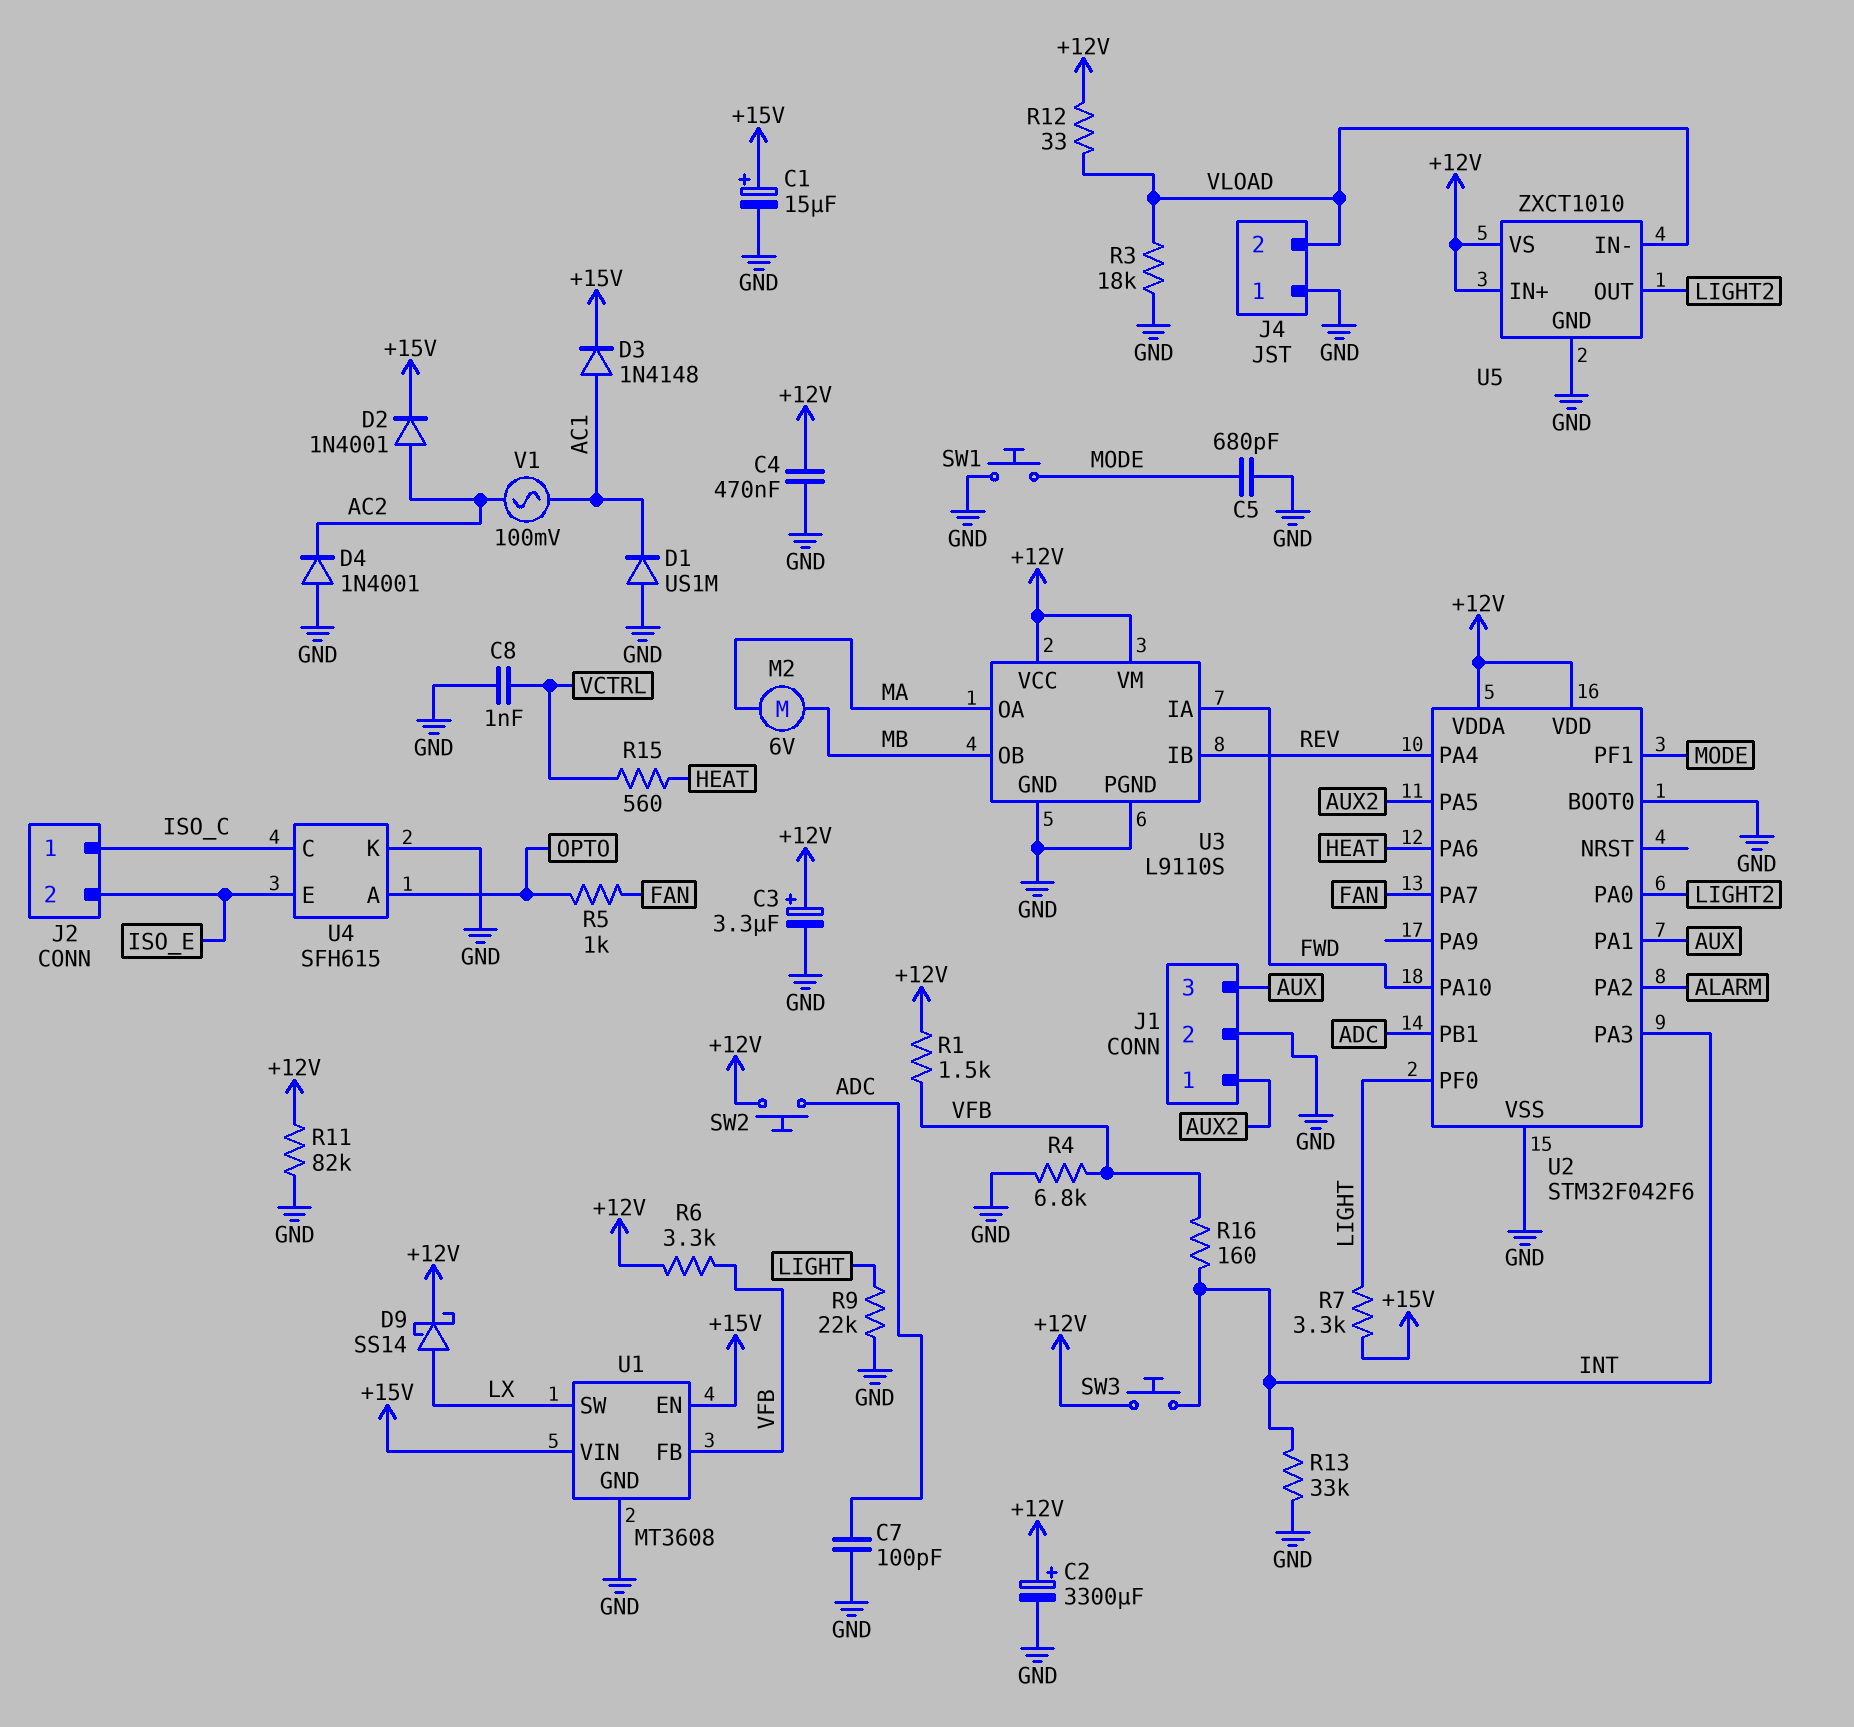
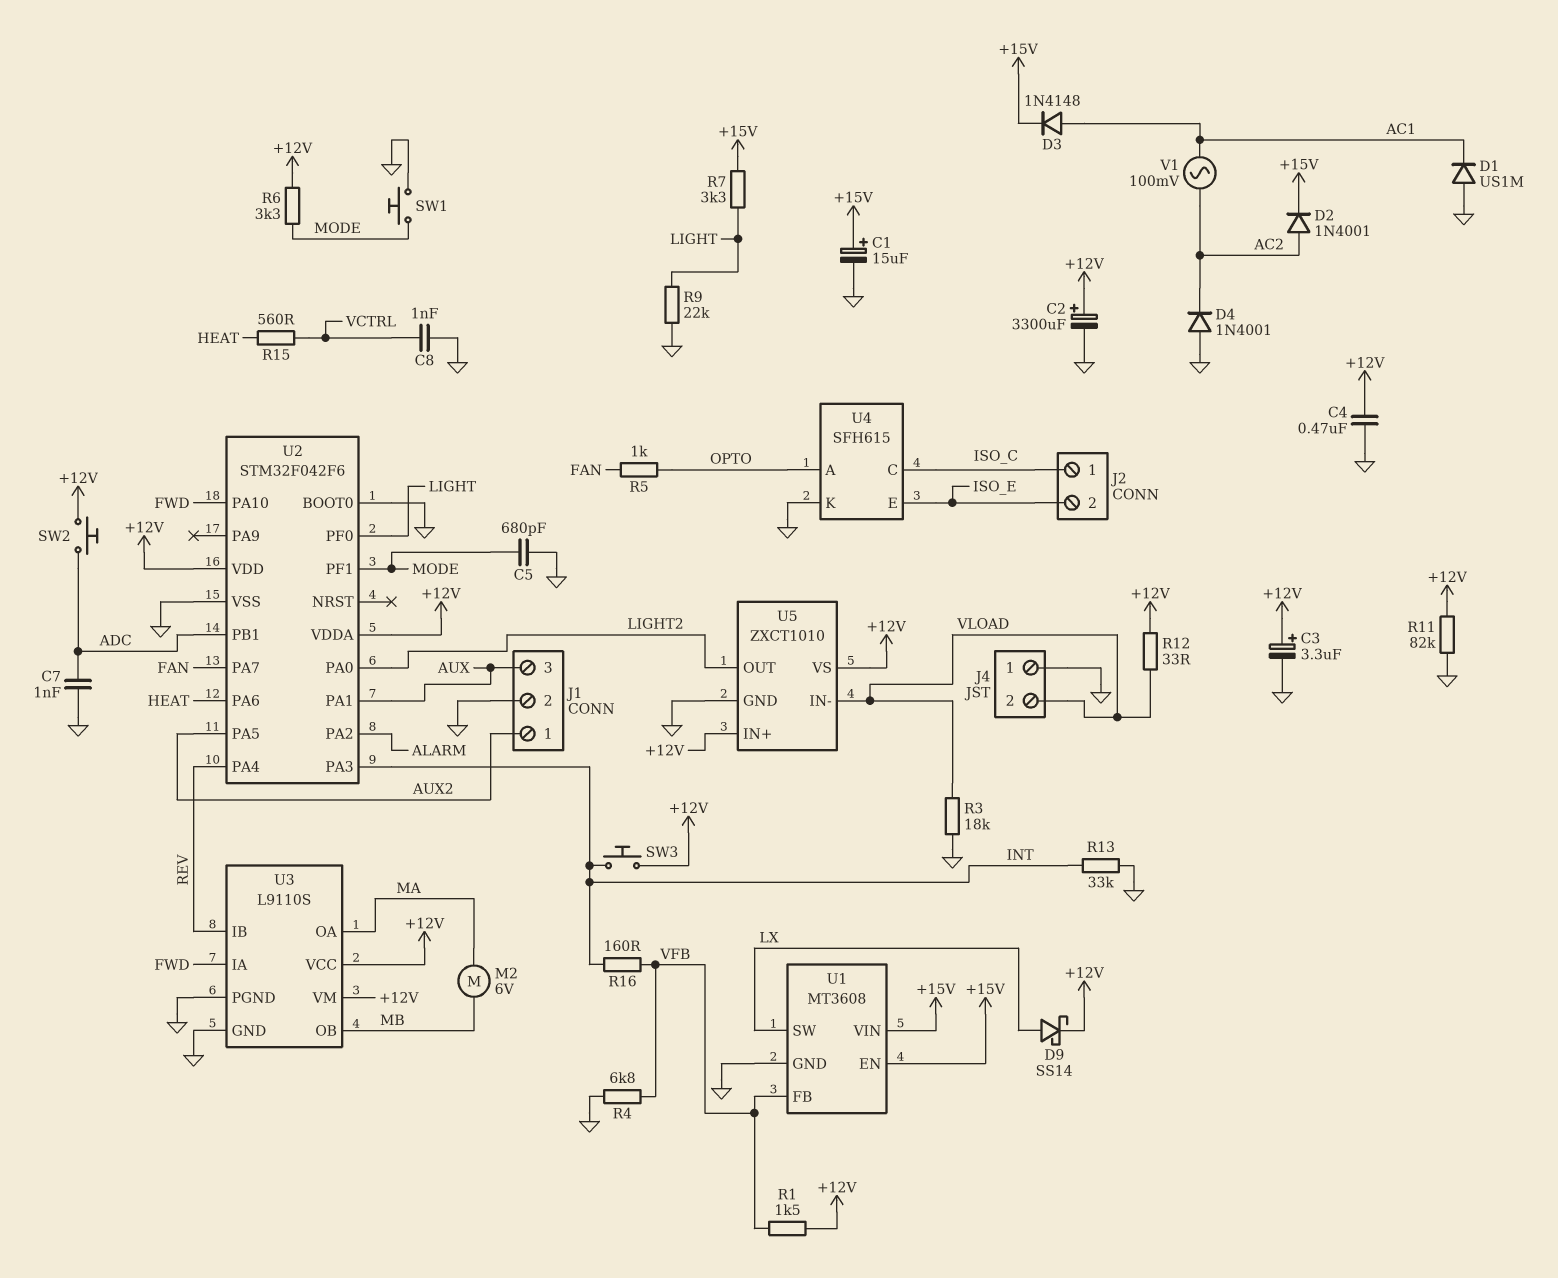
C7: 100pF (ADC, GND) -> 1nF (ADC, GND)
R6: 3.3k (+12V, VFB) -> 3.3k (+12V, MODE)

